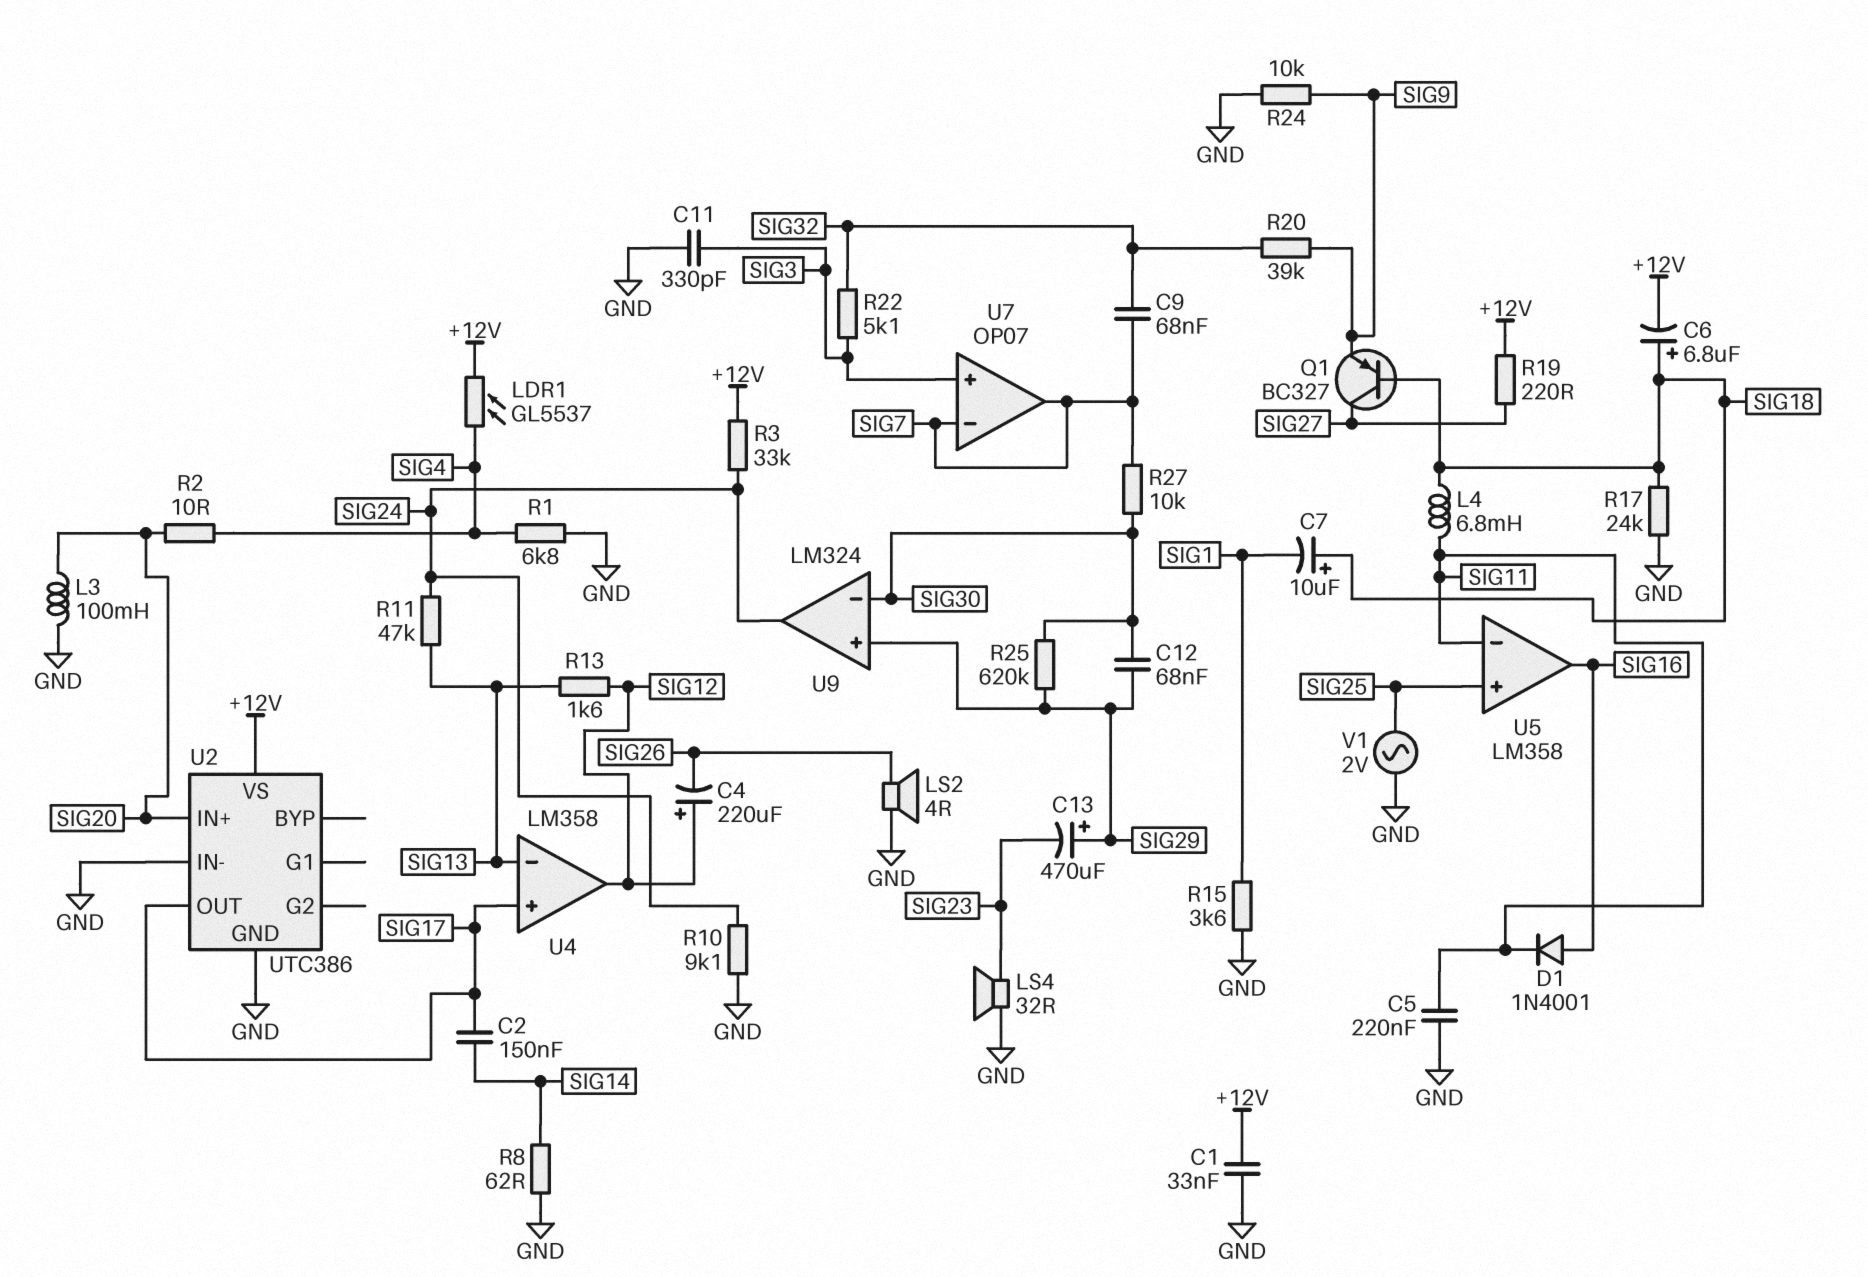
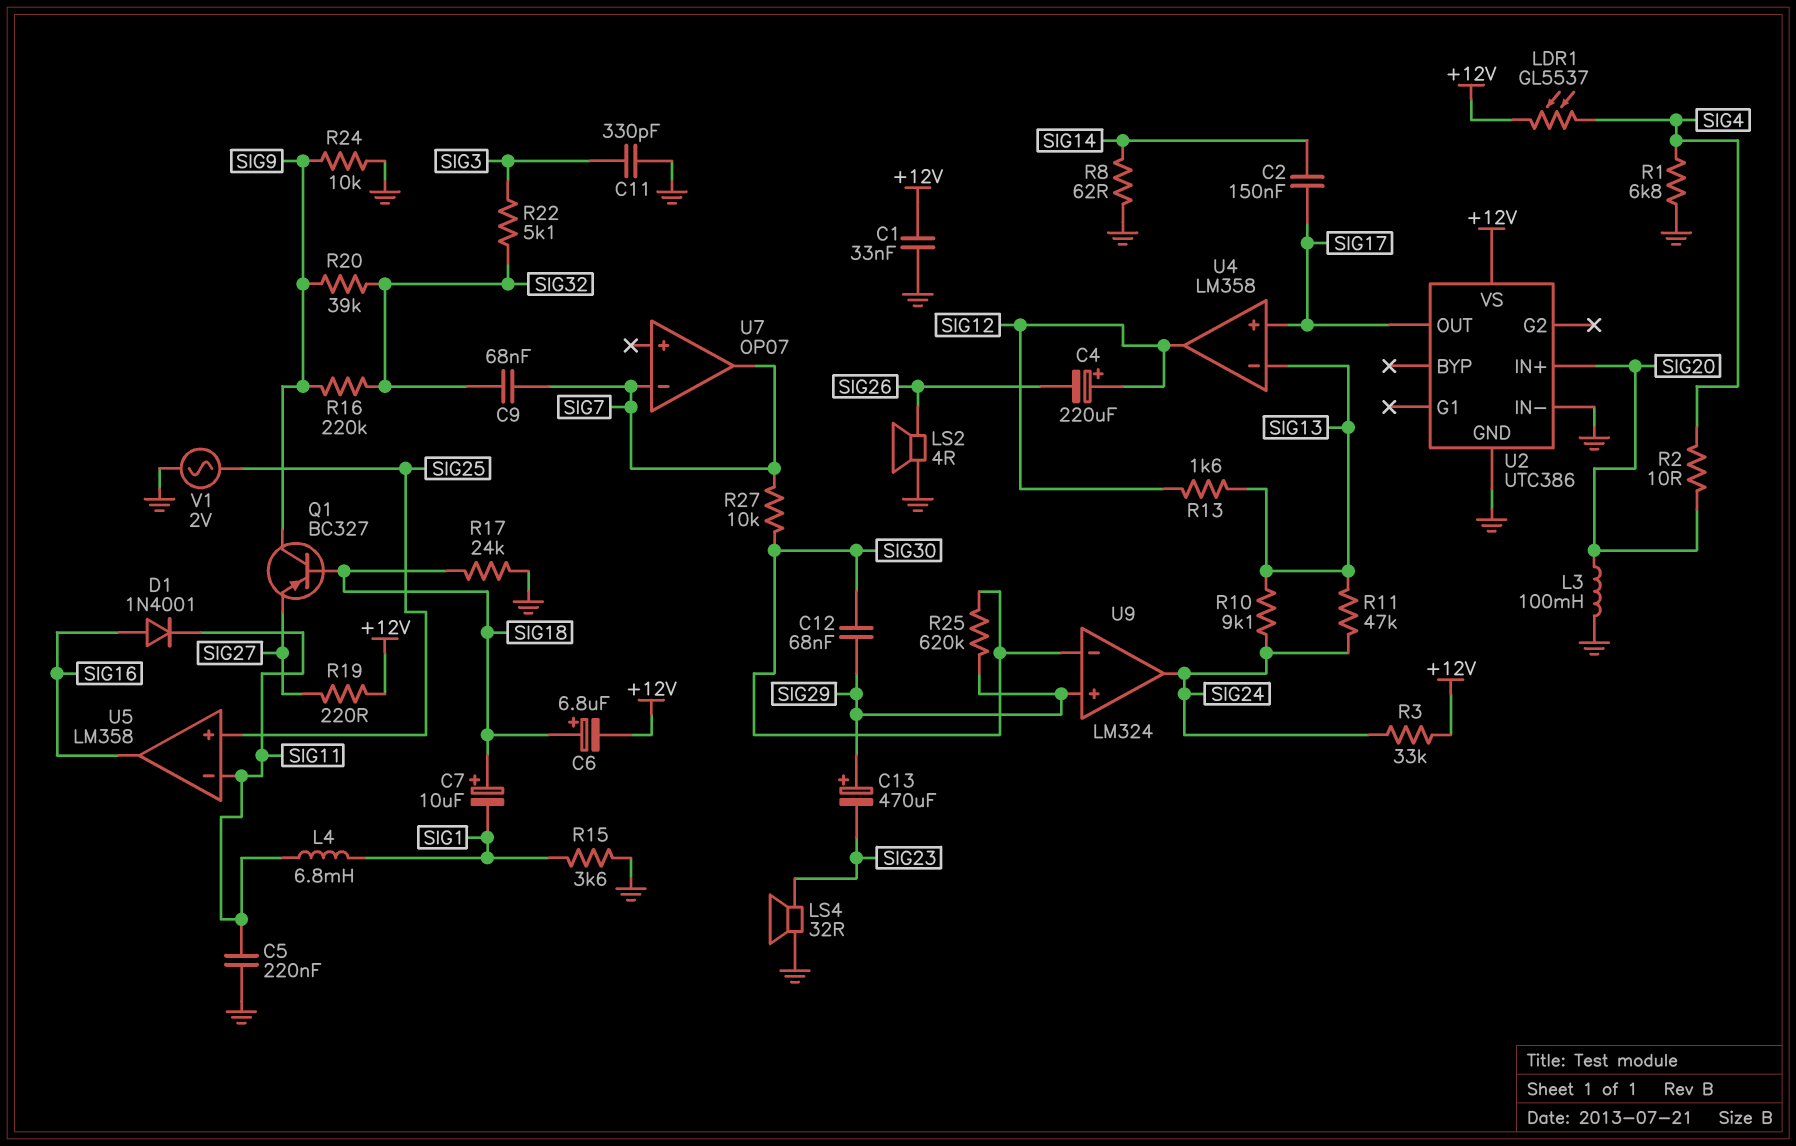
L4: 6.8mH (SIG11, SIG18) -> 6.8mH (SIG1, SIG11)
Q1: PNP BC327 (B SIG18, C SIG27, E SIG9) -> PNP BC327 (B SIG18, C SIG9, E SIG27)
R10: 9.1k (GND, SIG24) -> 9.1k (SIG13, SIG24)
R16: none -> 220k (SIG9, SIG32)
U7 pin in+: SIG3 -> none

